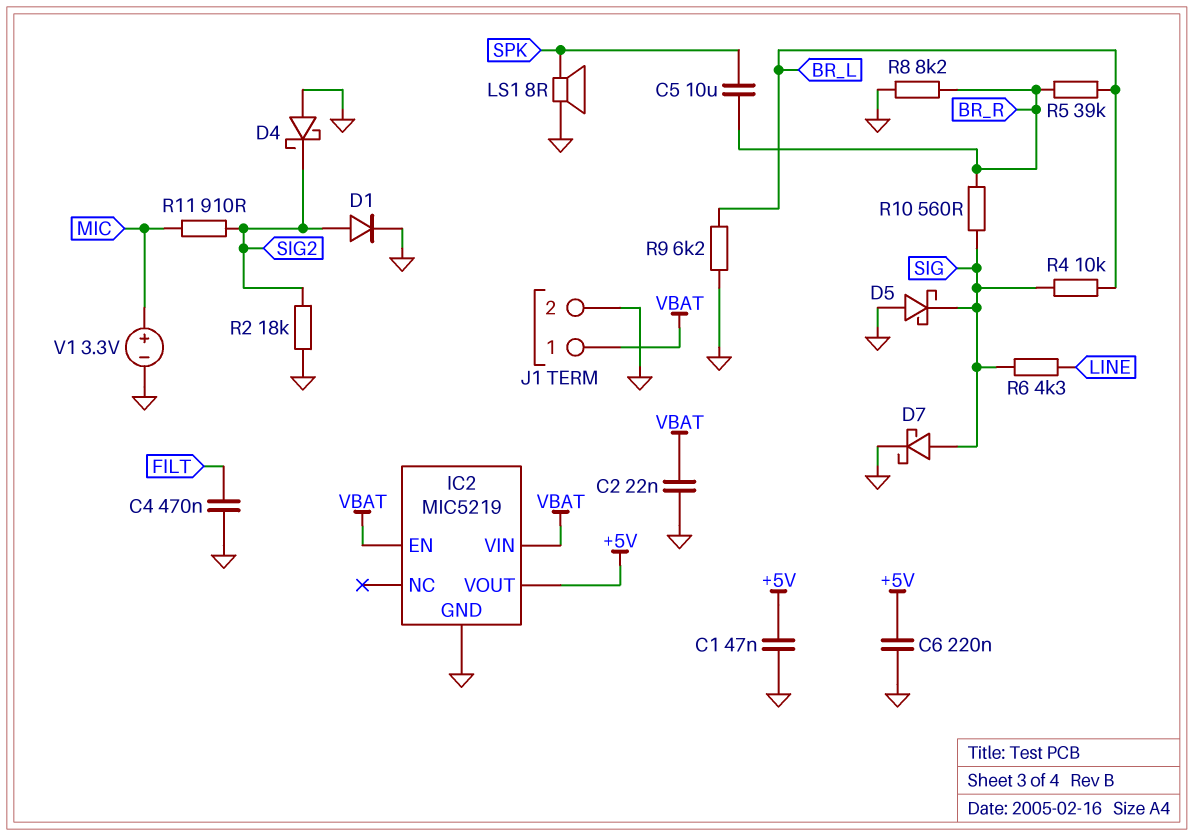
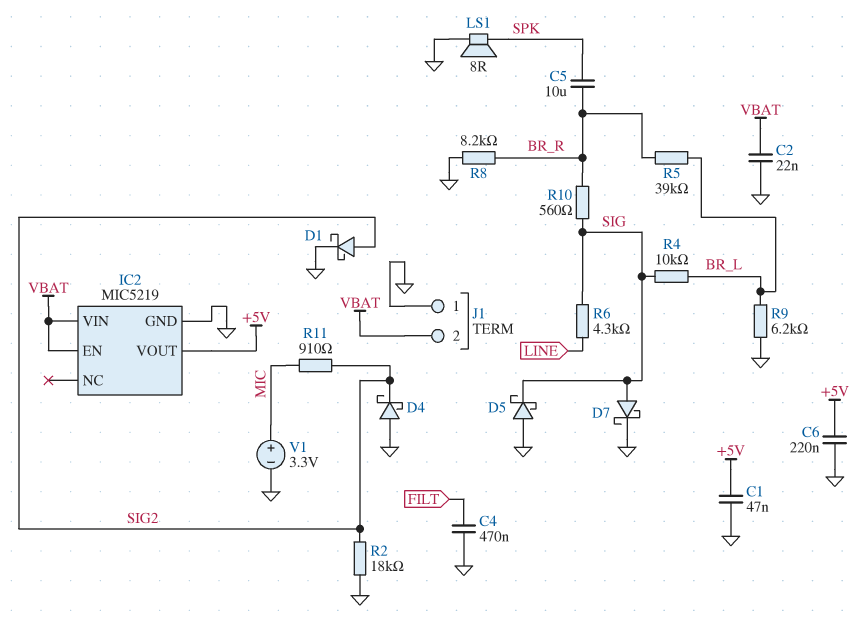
D1: diode (A SIG2, K GND) -> schottky (A SIG2, K GND)
J1 pin 1: VBAT -> GND
J1 pin 2: GND -> VBAT

